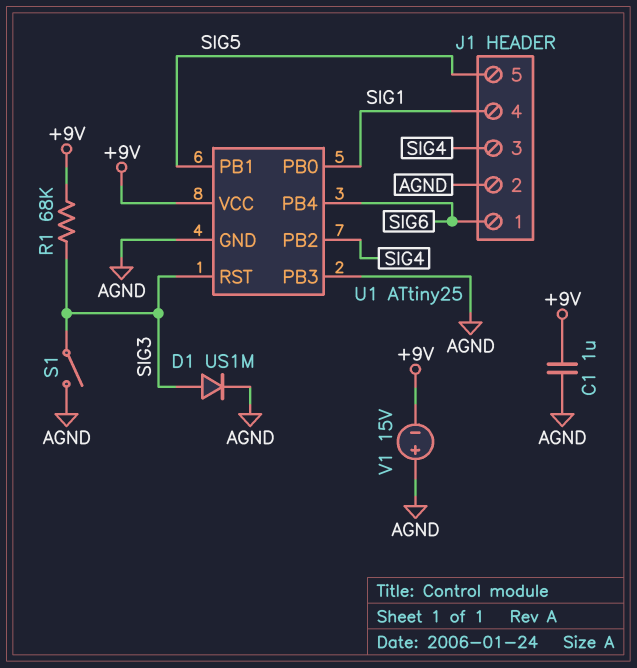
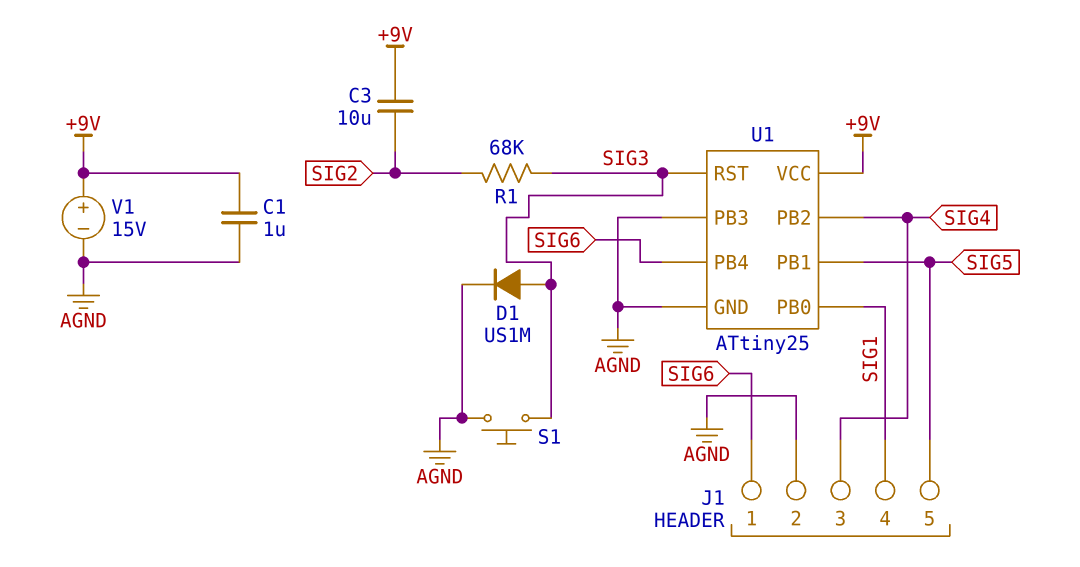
C3: none -> 10uF (+9V, SIG2)
R1: 68k (+9V, SIG3) -> 68k (SIG2, SIG3)
S1: switch (AGND, SIG3) -> button (AGND, SIG3)
V1: 15V (plus AGND, minus +9V) -> 15V (plus +9V, minus AGND)

